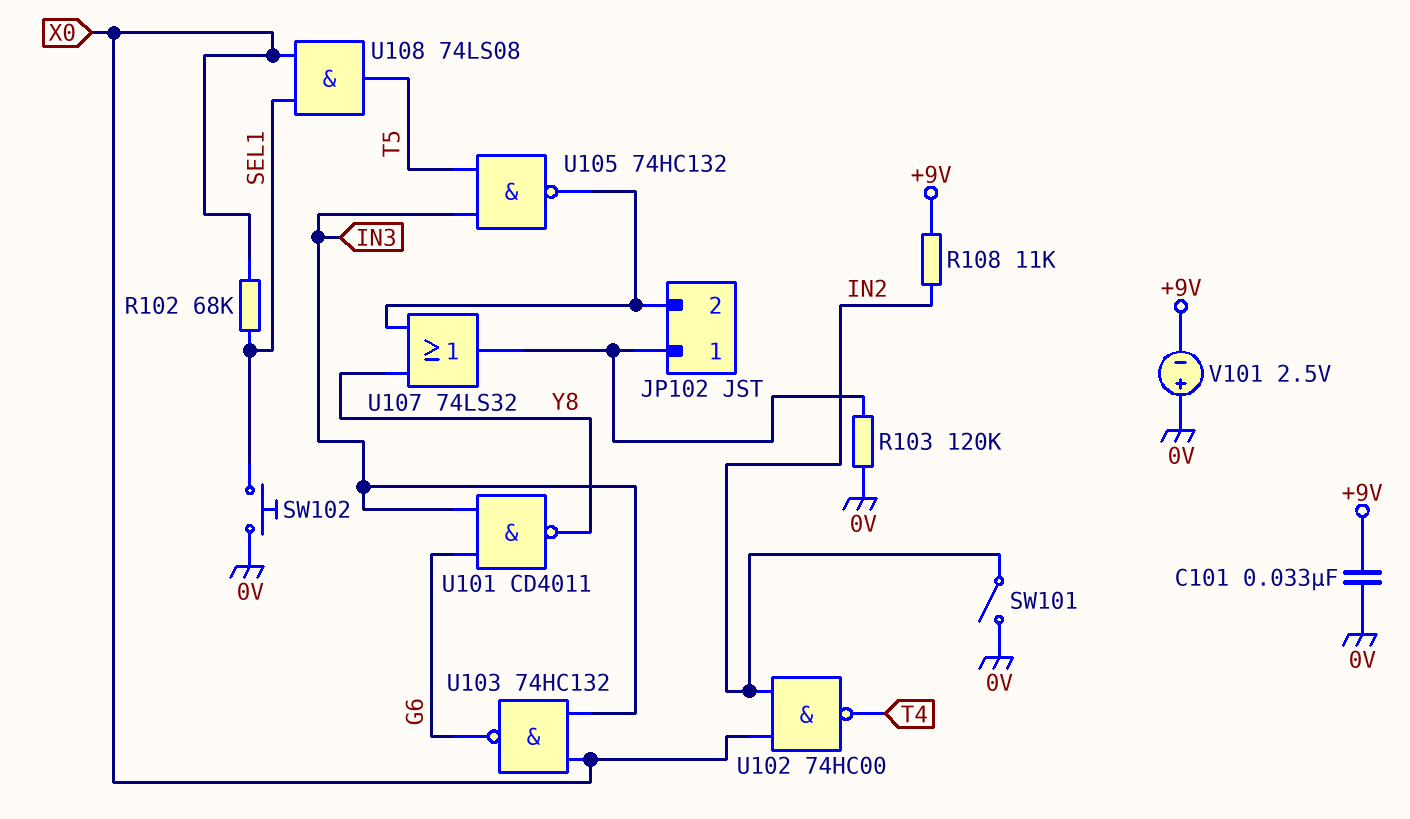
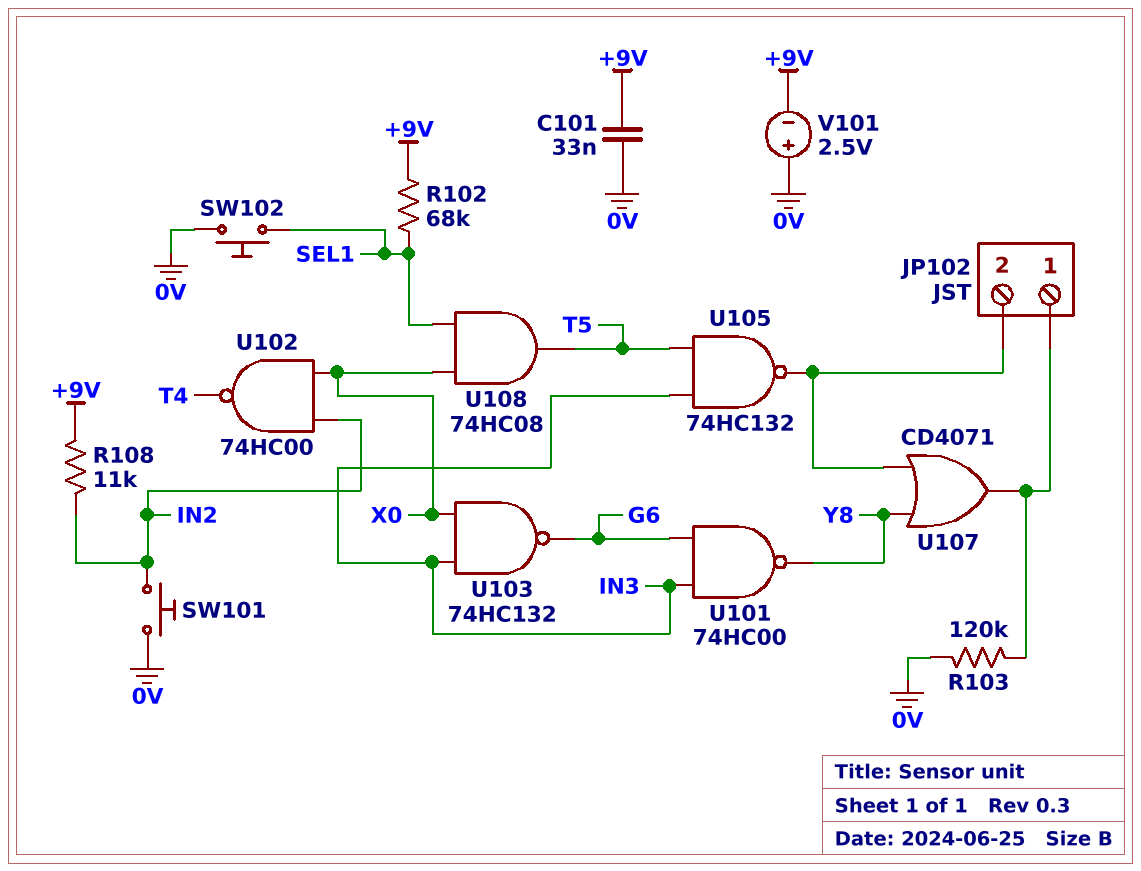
R102: 68k (SEL1, X0) -> 68k (+9V, SEL1)
SW101: switch (0V, IN2) -> button (0V, IN2)
U101: NAND CD4011 (in G6, in IN3, out Y8) -> NAND 74HC00 (in G6, in IN3, out Y8)
U107: OR 74LS32 (in JP102/2, in Y8, out JP102/1) -> OR CD4071 (in JP102/2, in Y8, out JP102/1)
U108: AND 74LS08 (in SEL1, in X0, out T5) -> AND 74HC08 (in SEL1, in X0, out T5)

